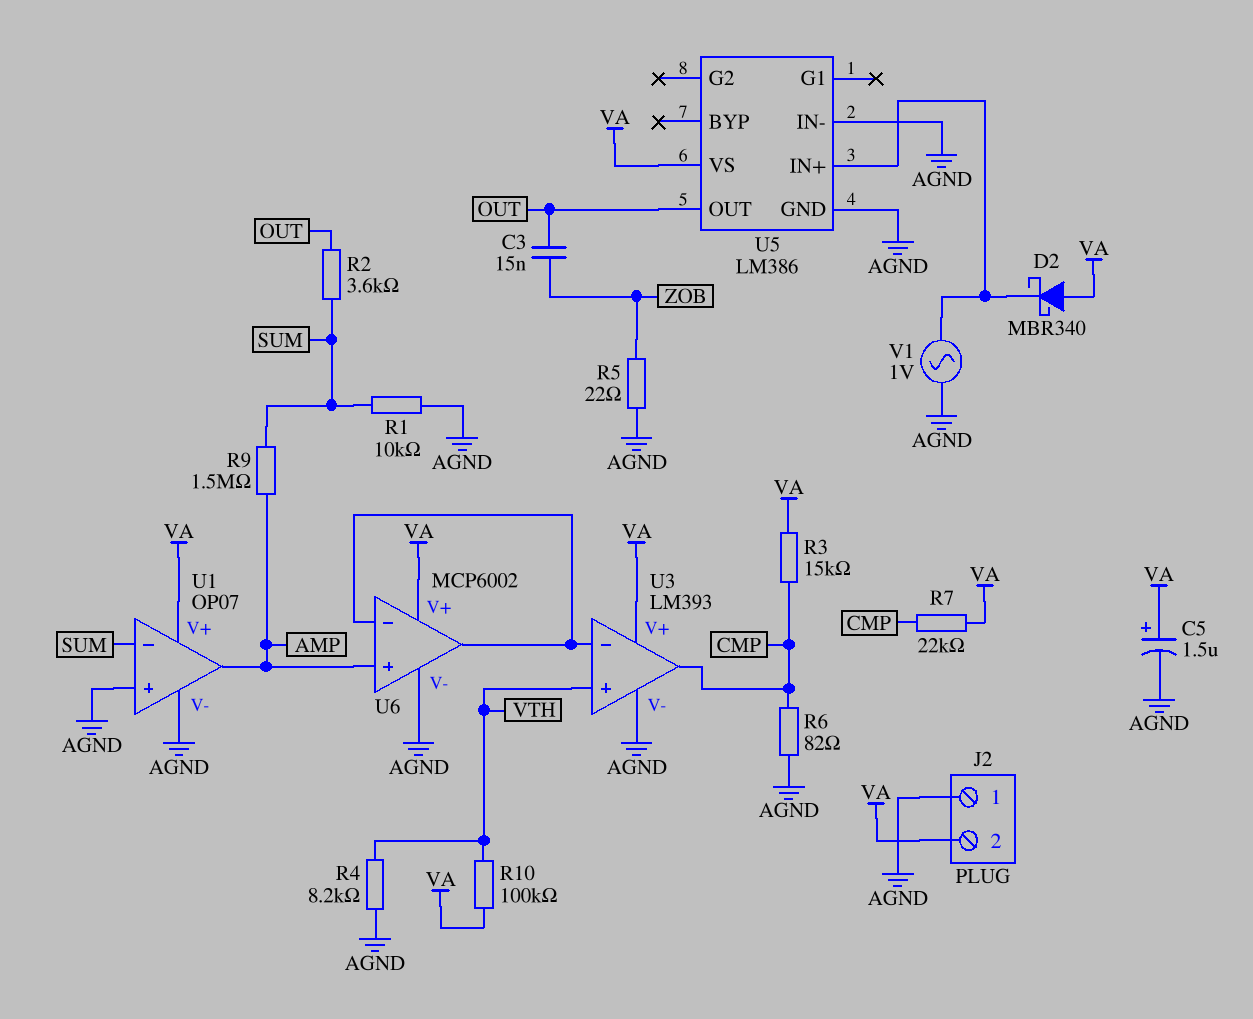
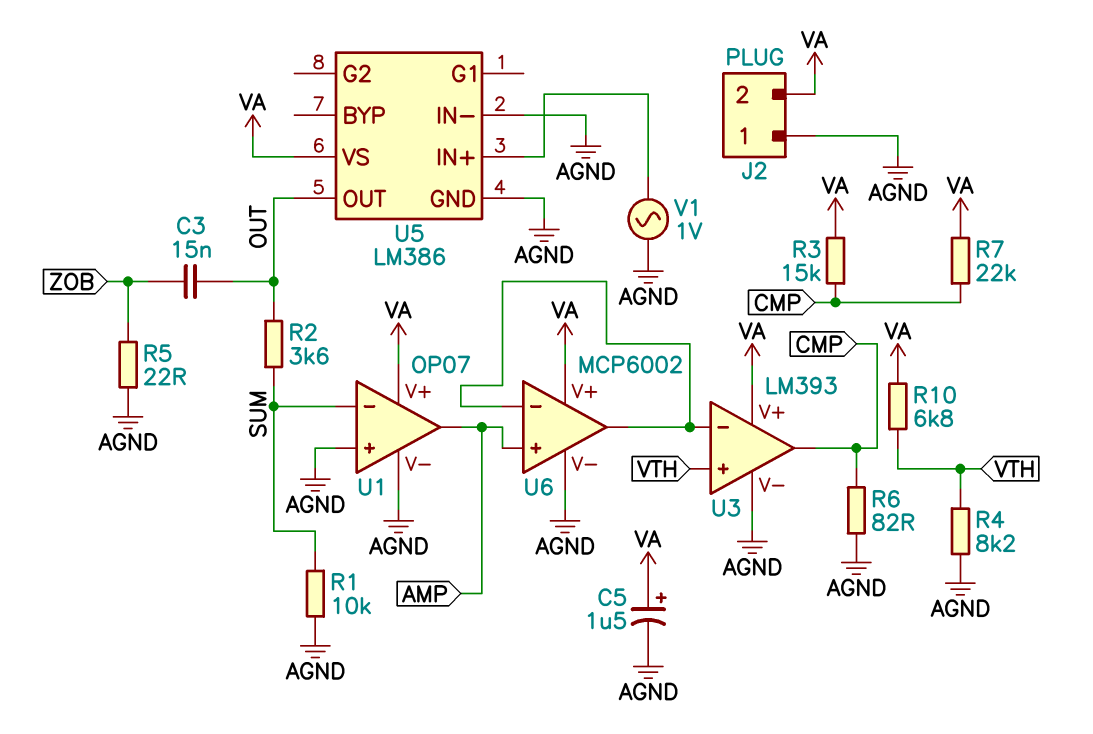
D2: schottky MBR340 (A VA, K U5/IN+) -> none
R9: 1.5M (AMP, SUM) -> none
R10: 100k (VA, VTH) -> 6.8k (VA, VTH)

